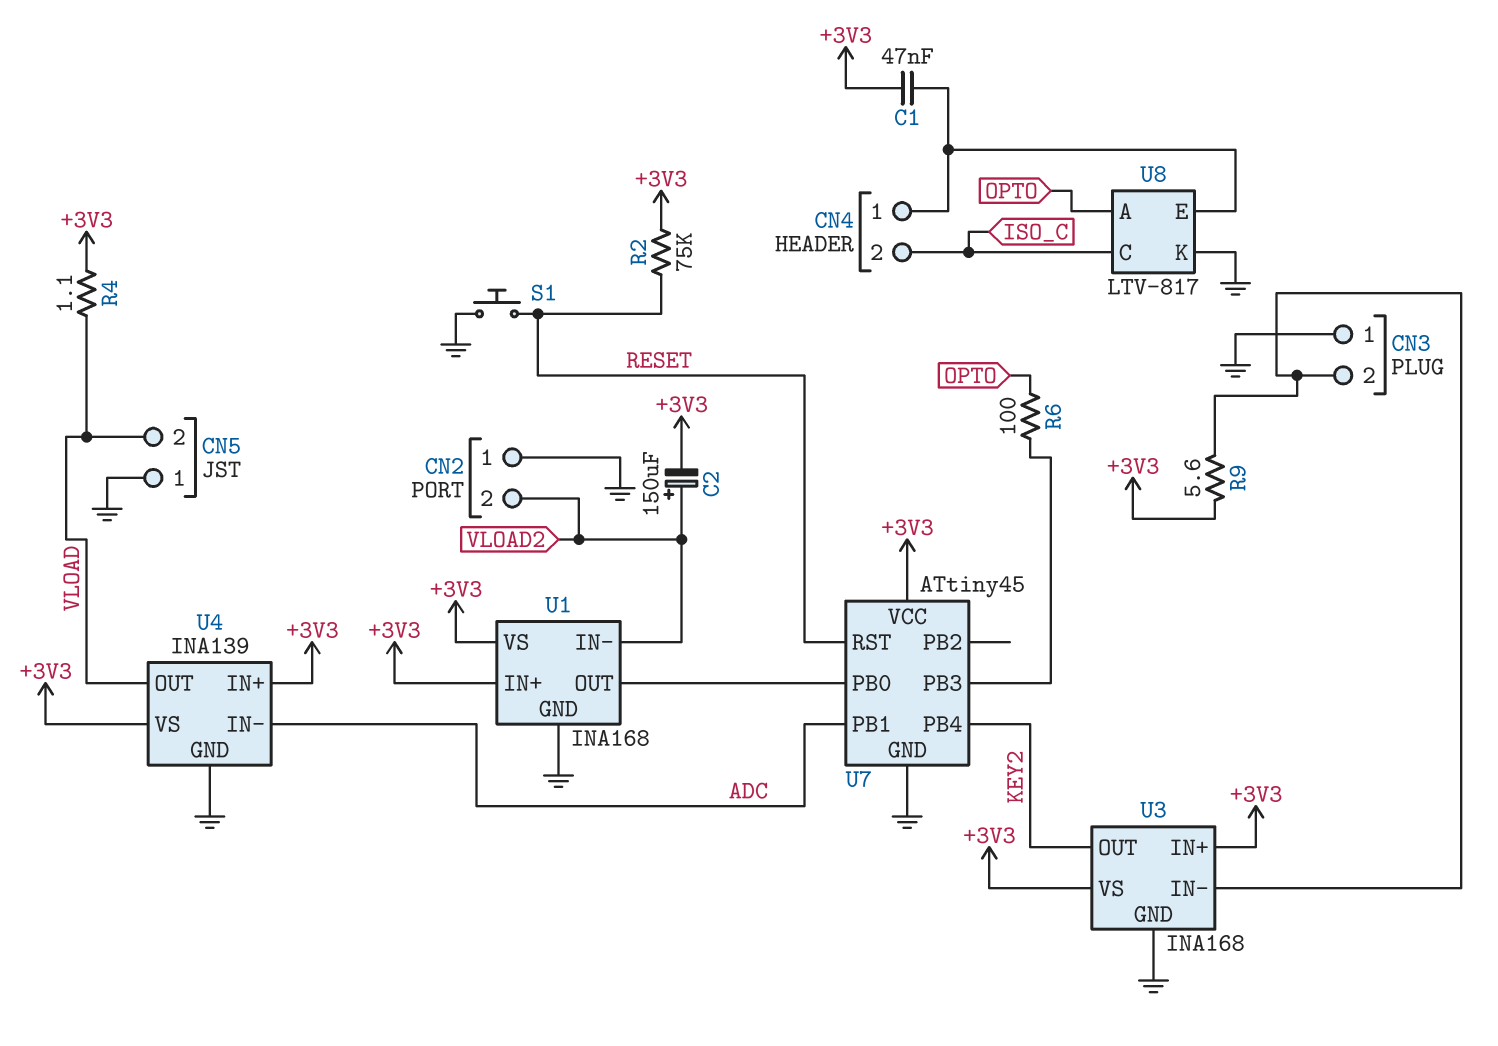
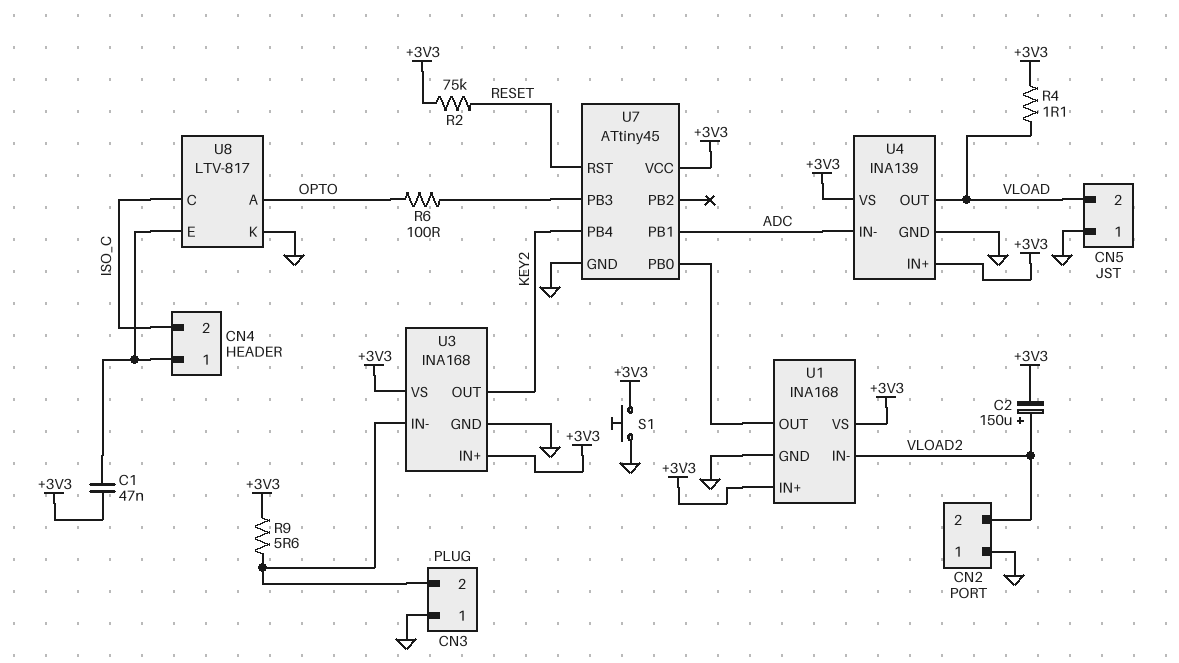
S1: button (GND, RESET) -> button (+3V3, GND)

